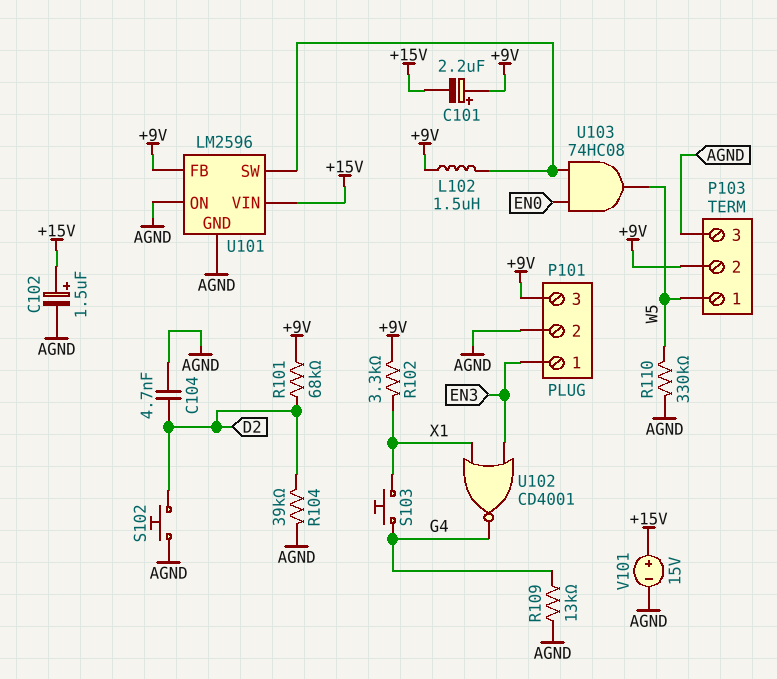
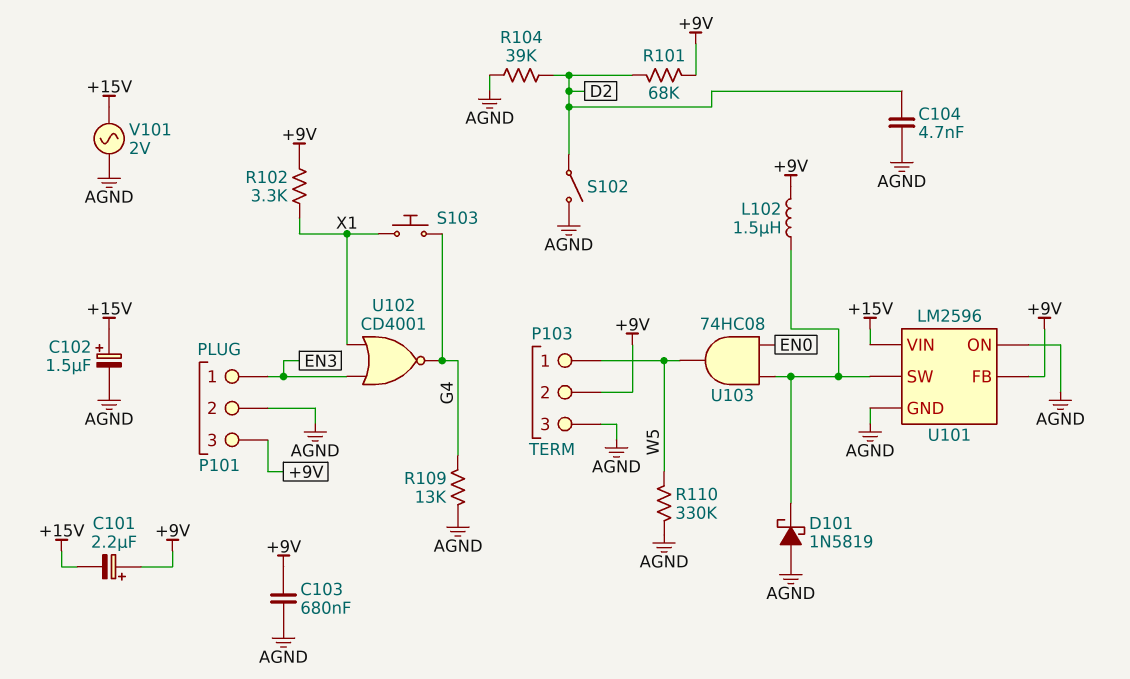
C103: none -> 680nF (+9V, AGND)
D101: none -> schottky 1N5819 (A AGND, K U101/SW)
S102: button (AGND, D2) -> switch (AGND, D2)
V101: 15V (plus +15V, minus AGND) -> AC 2V (+15V, AGND)

